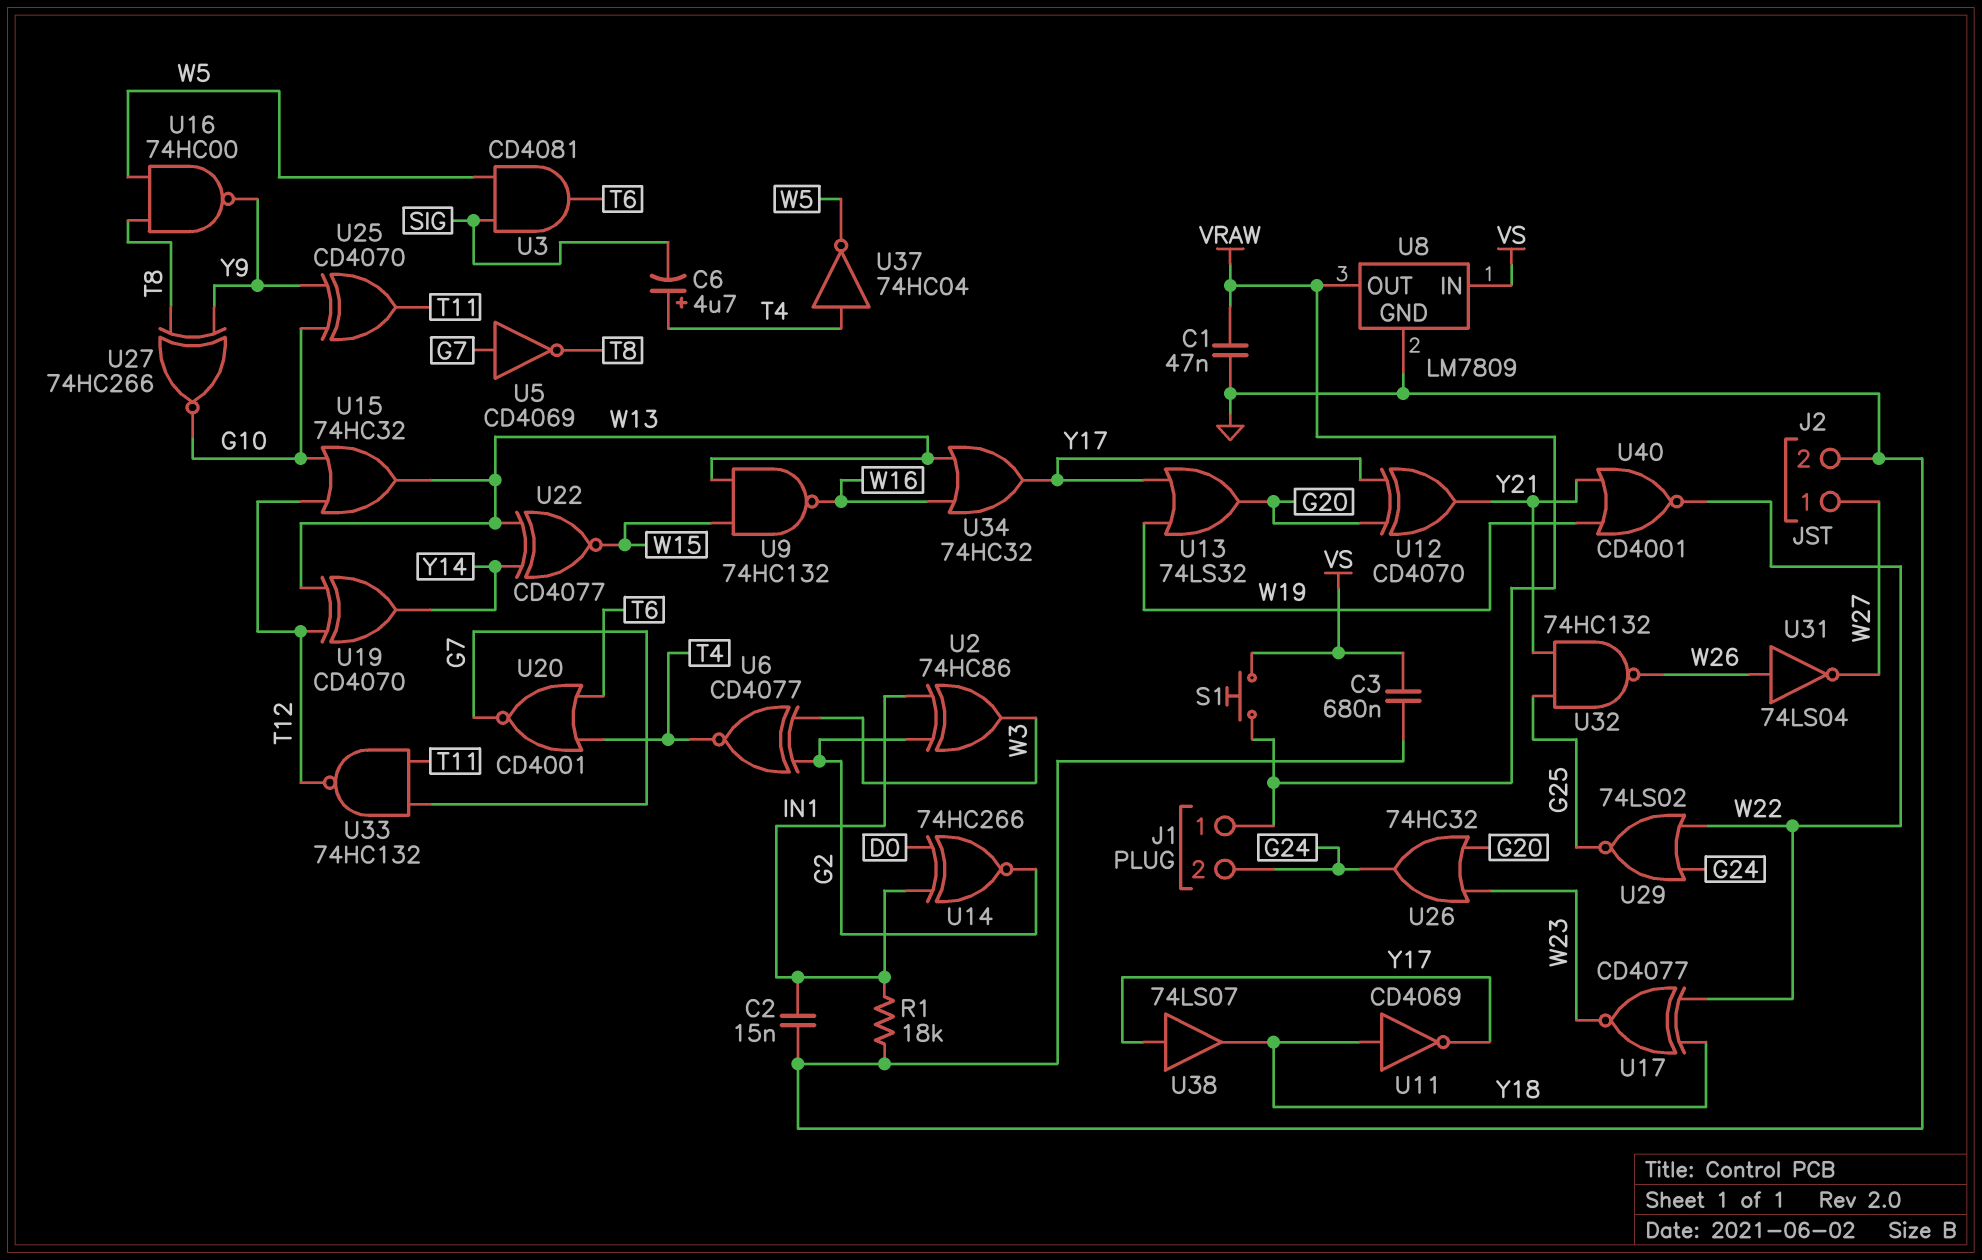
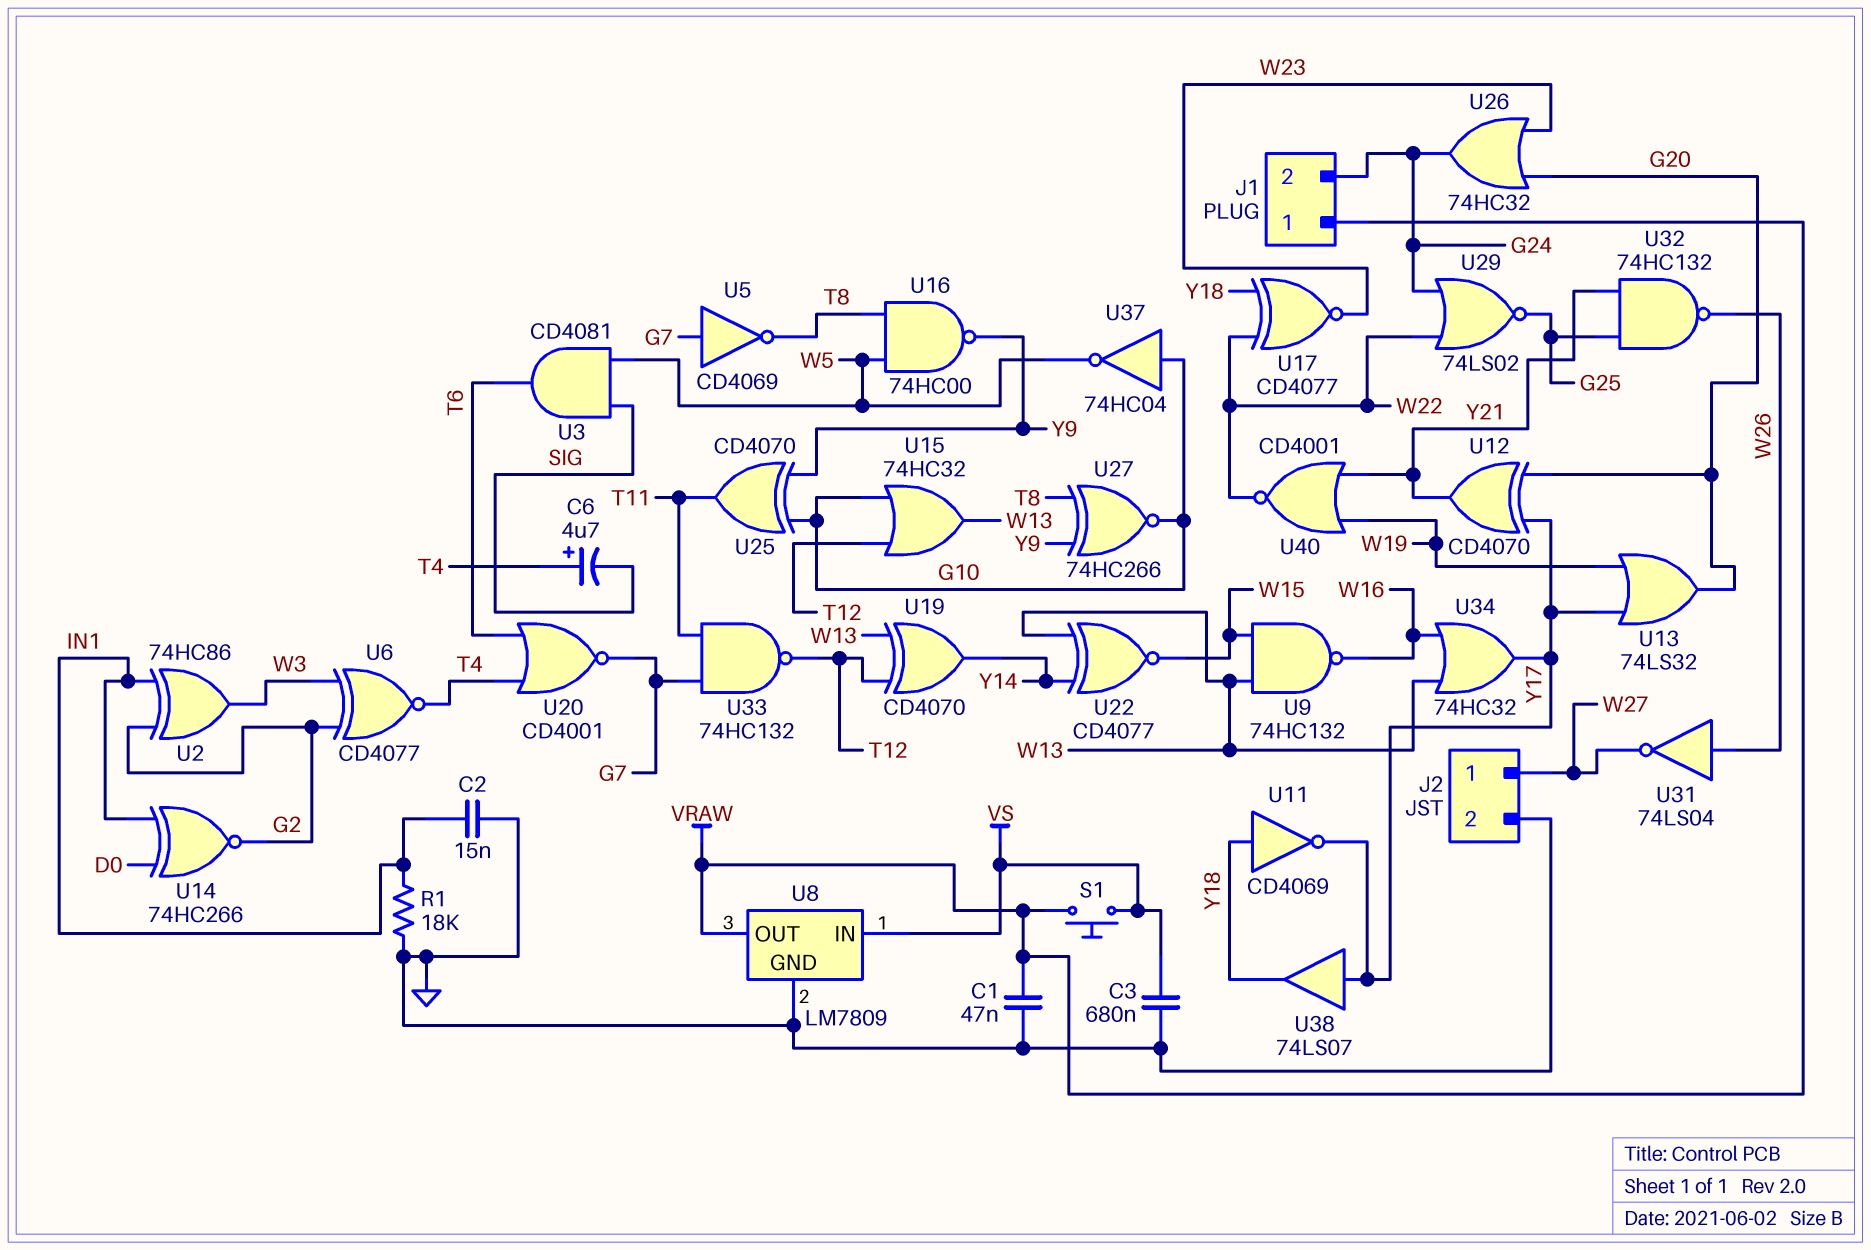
U37: NOT 74HC04 (in T4, out W5) -> NOT 74HC04 (in G10, out W5)

